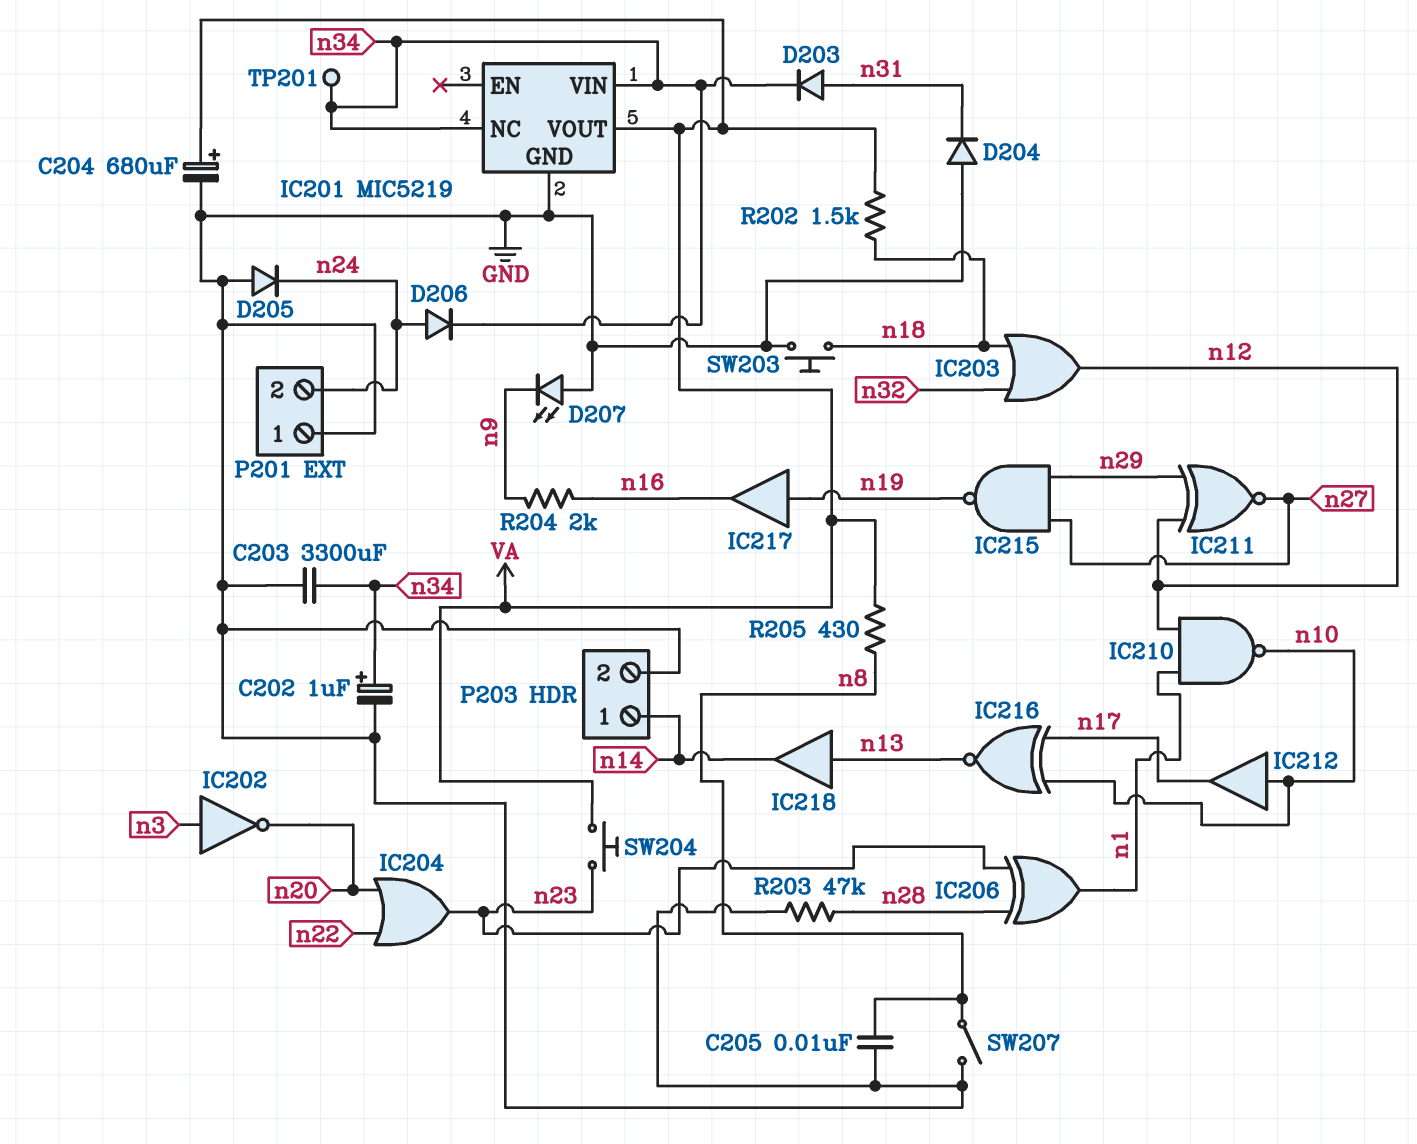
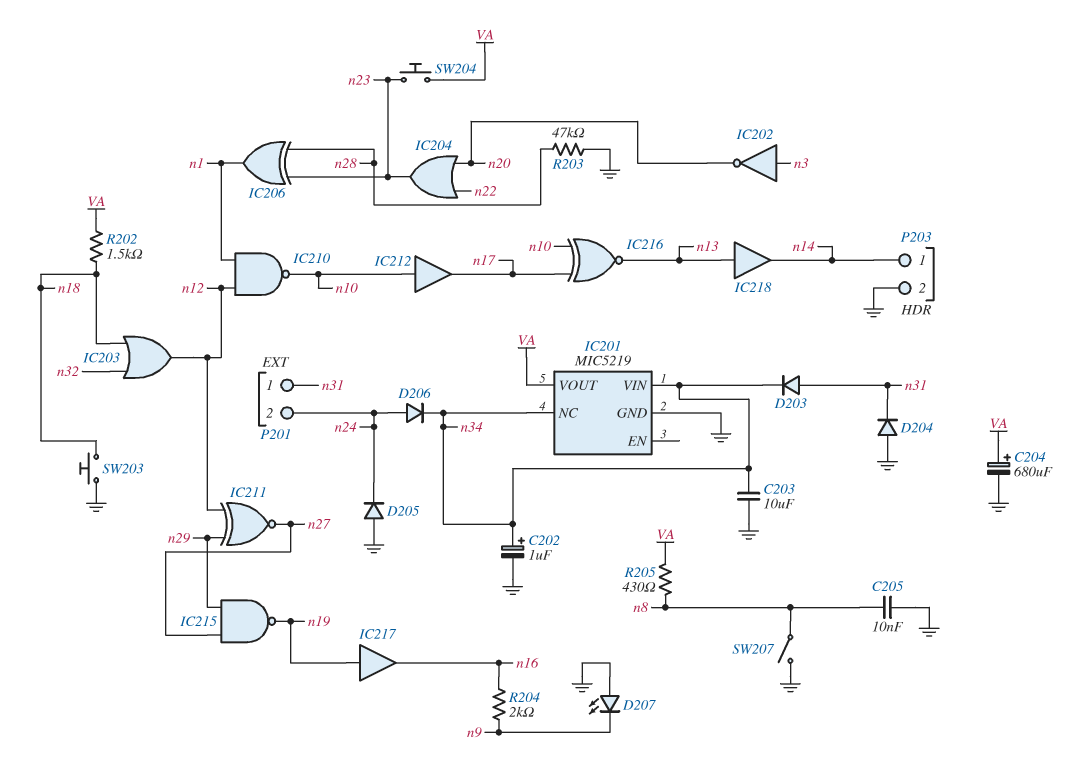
C203: 3300uF (GND, n34) -> 10uF (GND, n34)
P201 pin 1: GND -> n31
TP201: test point (n34) -> none

